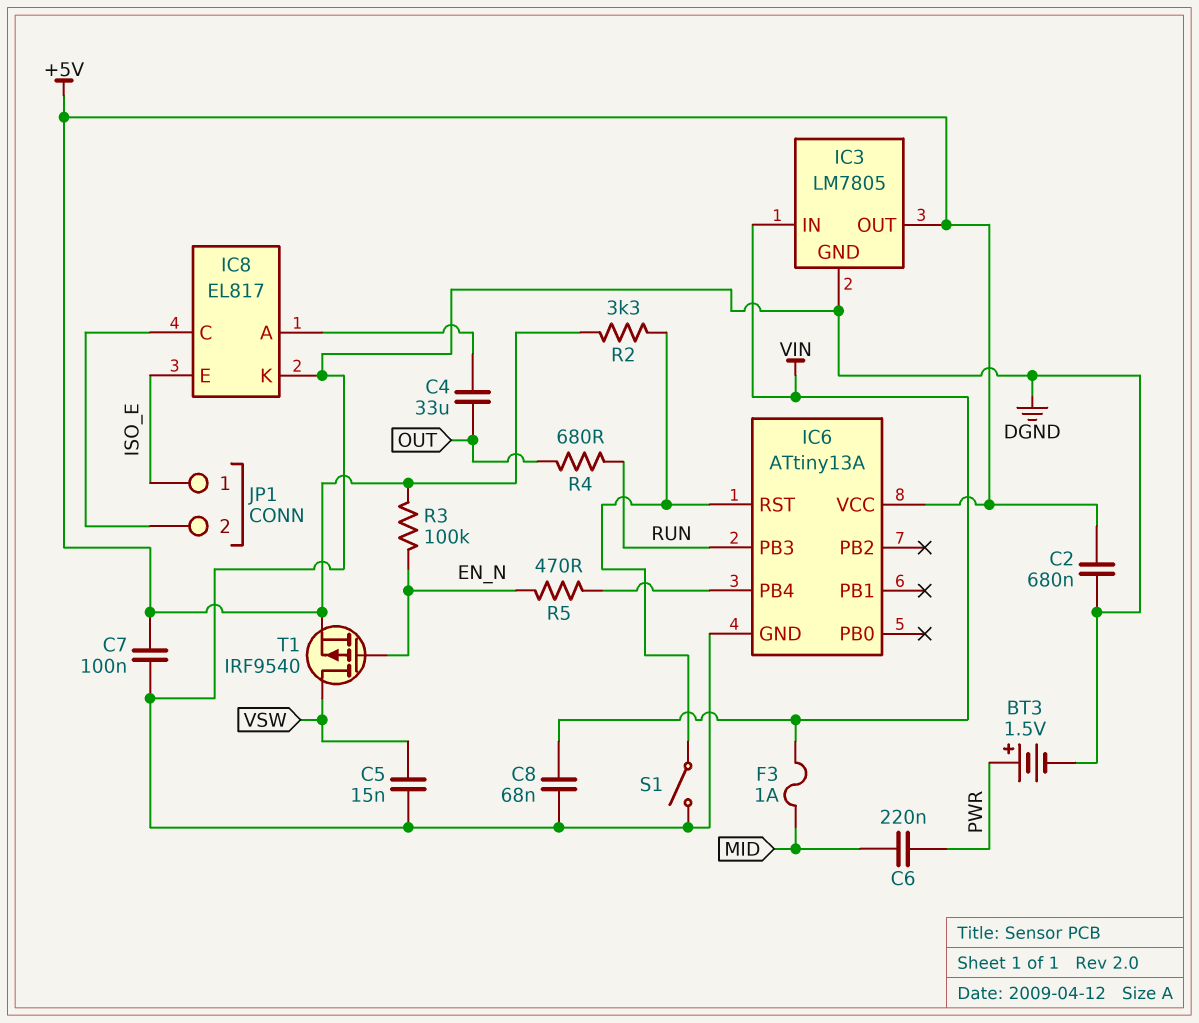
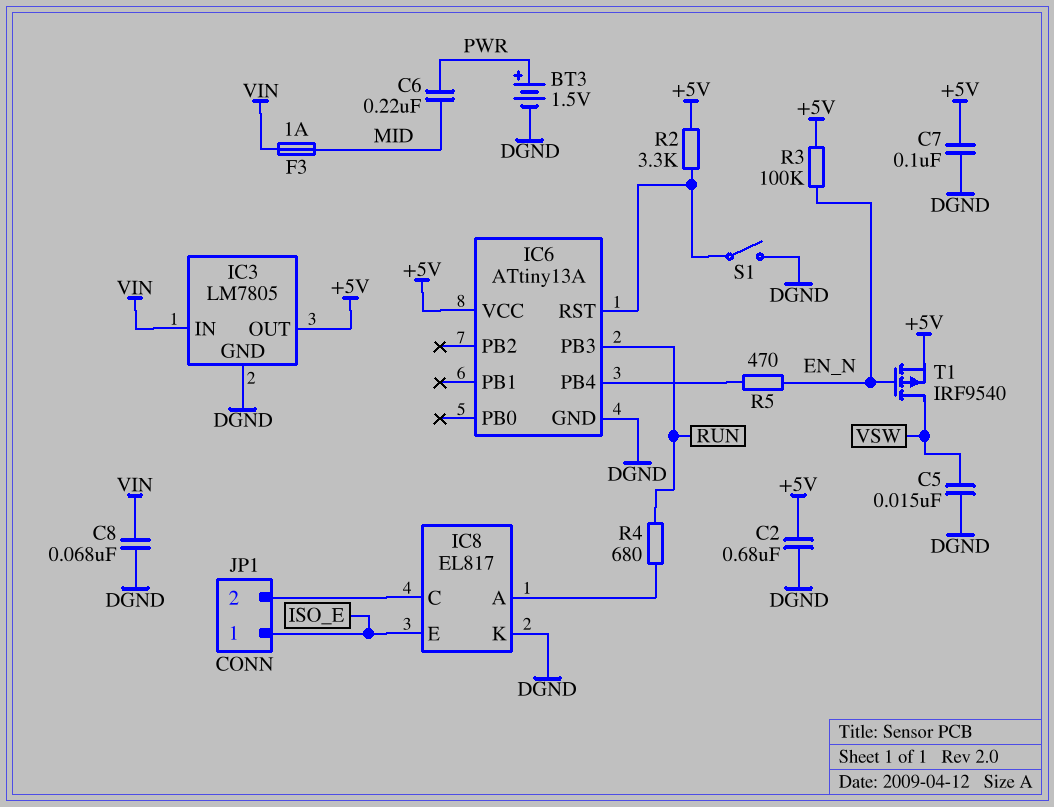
C4: 33uF (IC8/A, OUT) -> none
R4: 680 (OUT, RUN) -> 680 (IC8/A, RUN)

